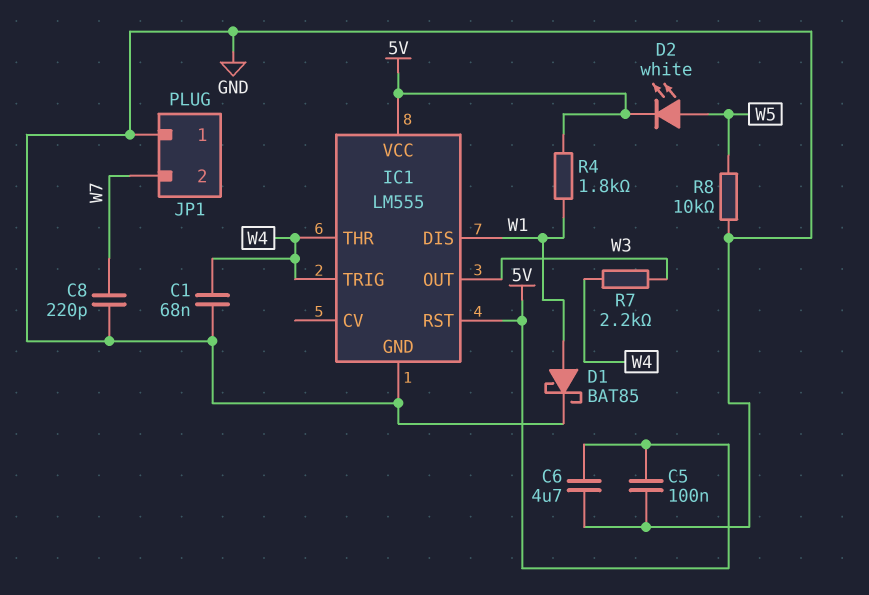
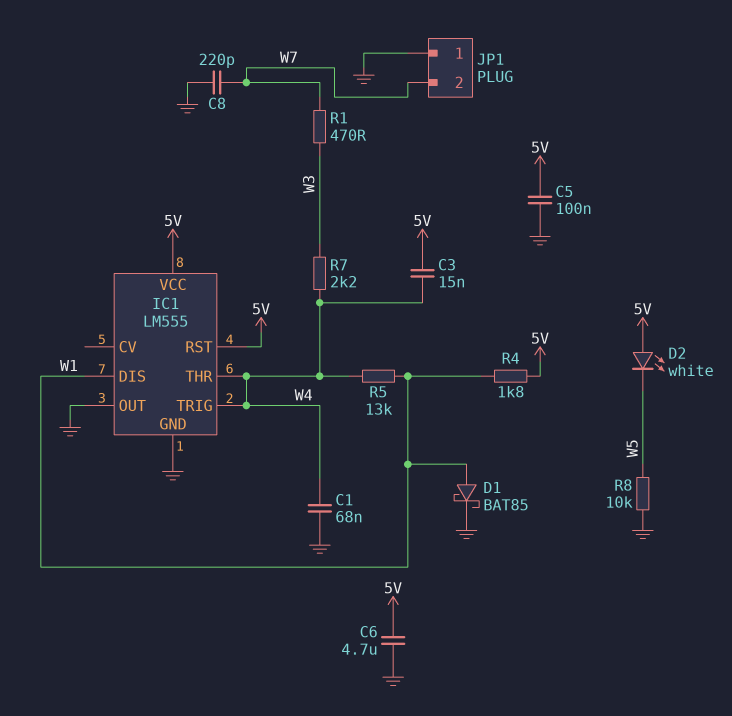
C3: none -> 15nF (5V, W4)
D2: LED white (A W5, K 5V) -> LED white (A 5V, K W5)
IC1 pin OUT: W3 -> GND
R1: none -> 470 (W3, W7)
R5: none -> 13k (W1, W4)

